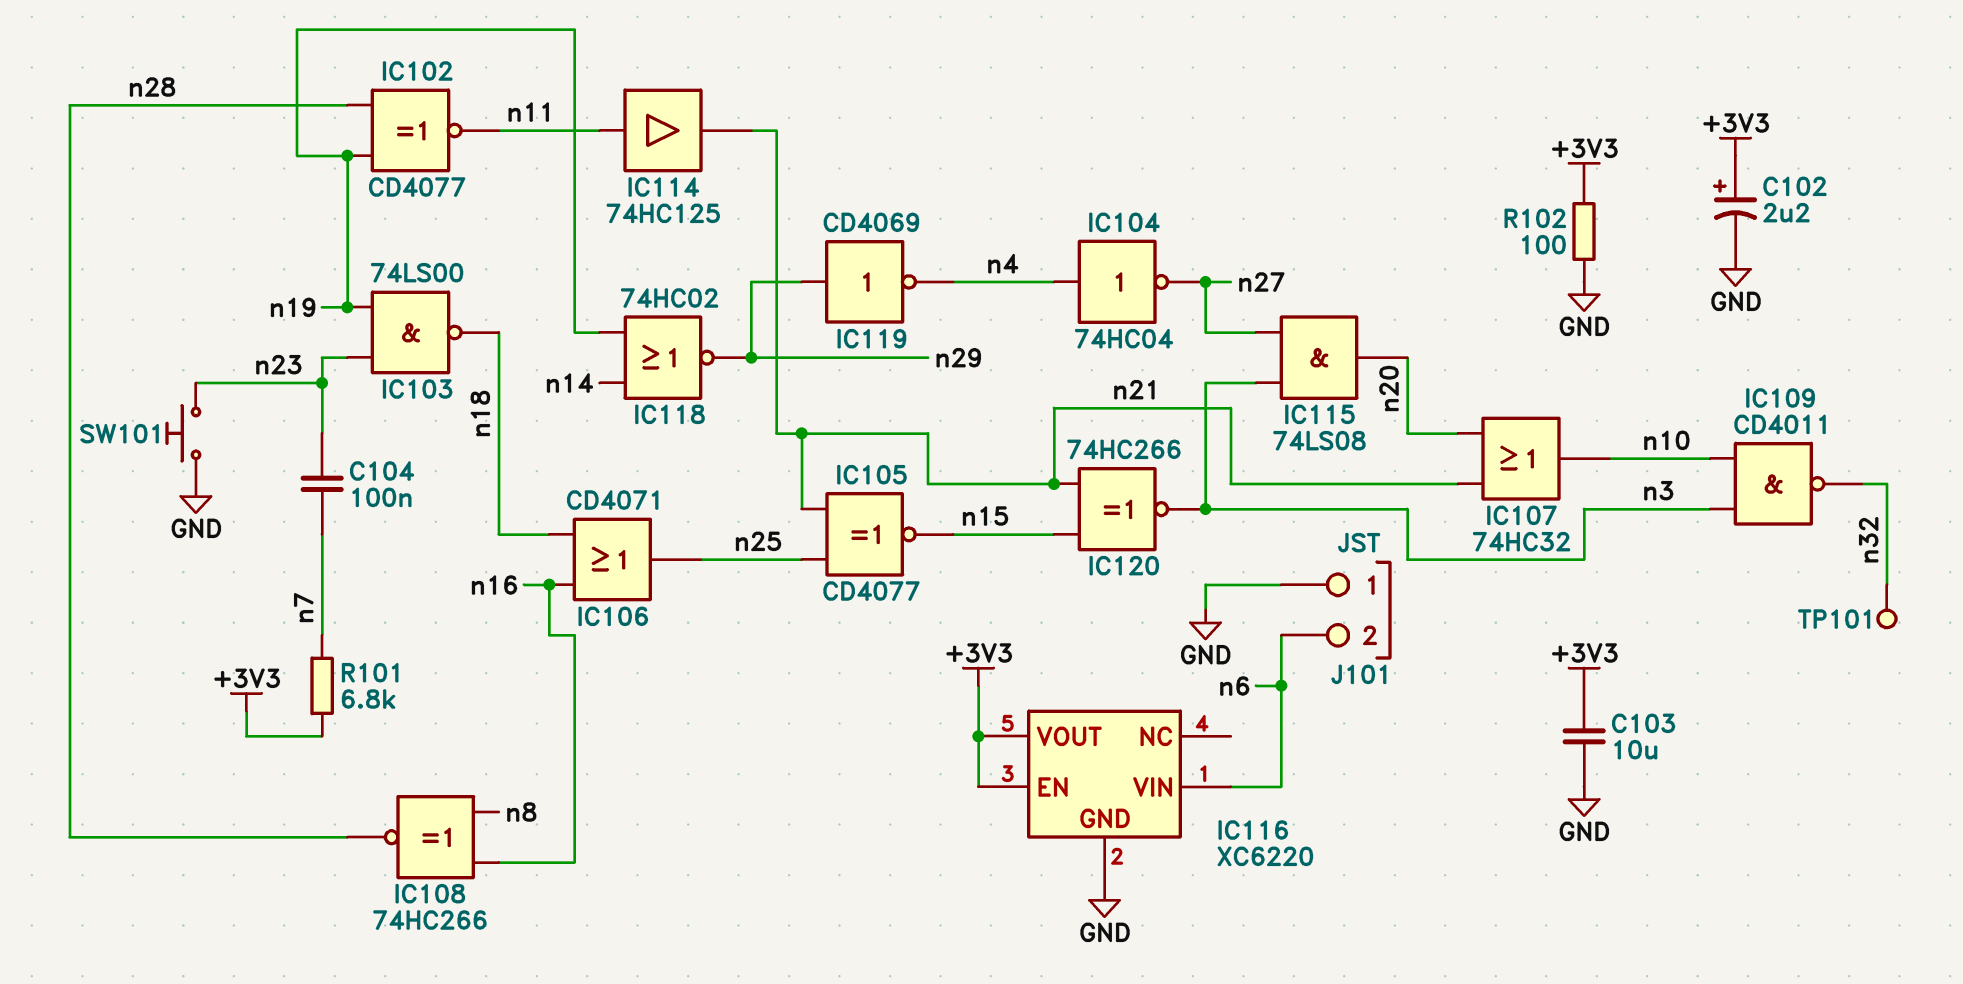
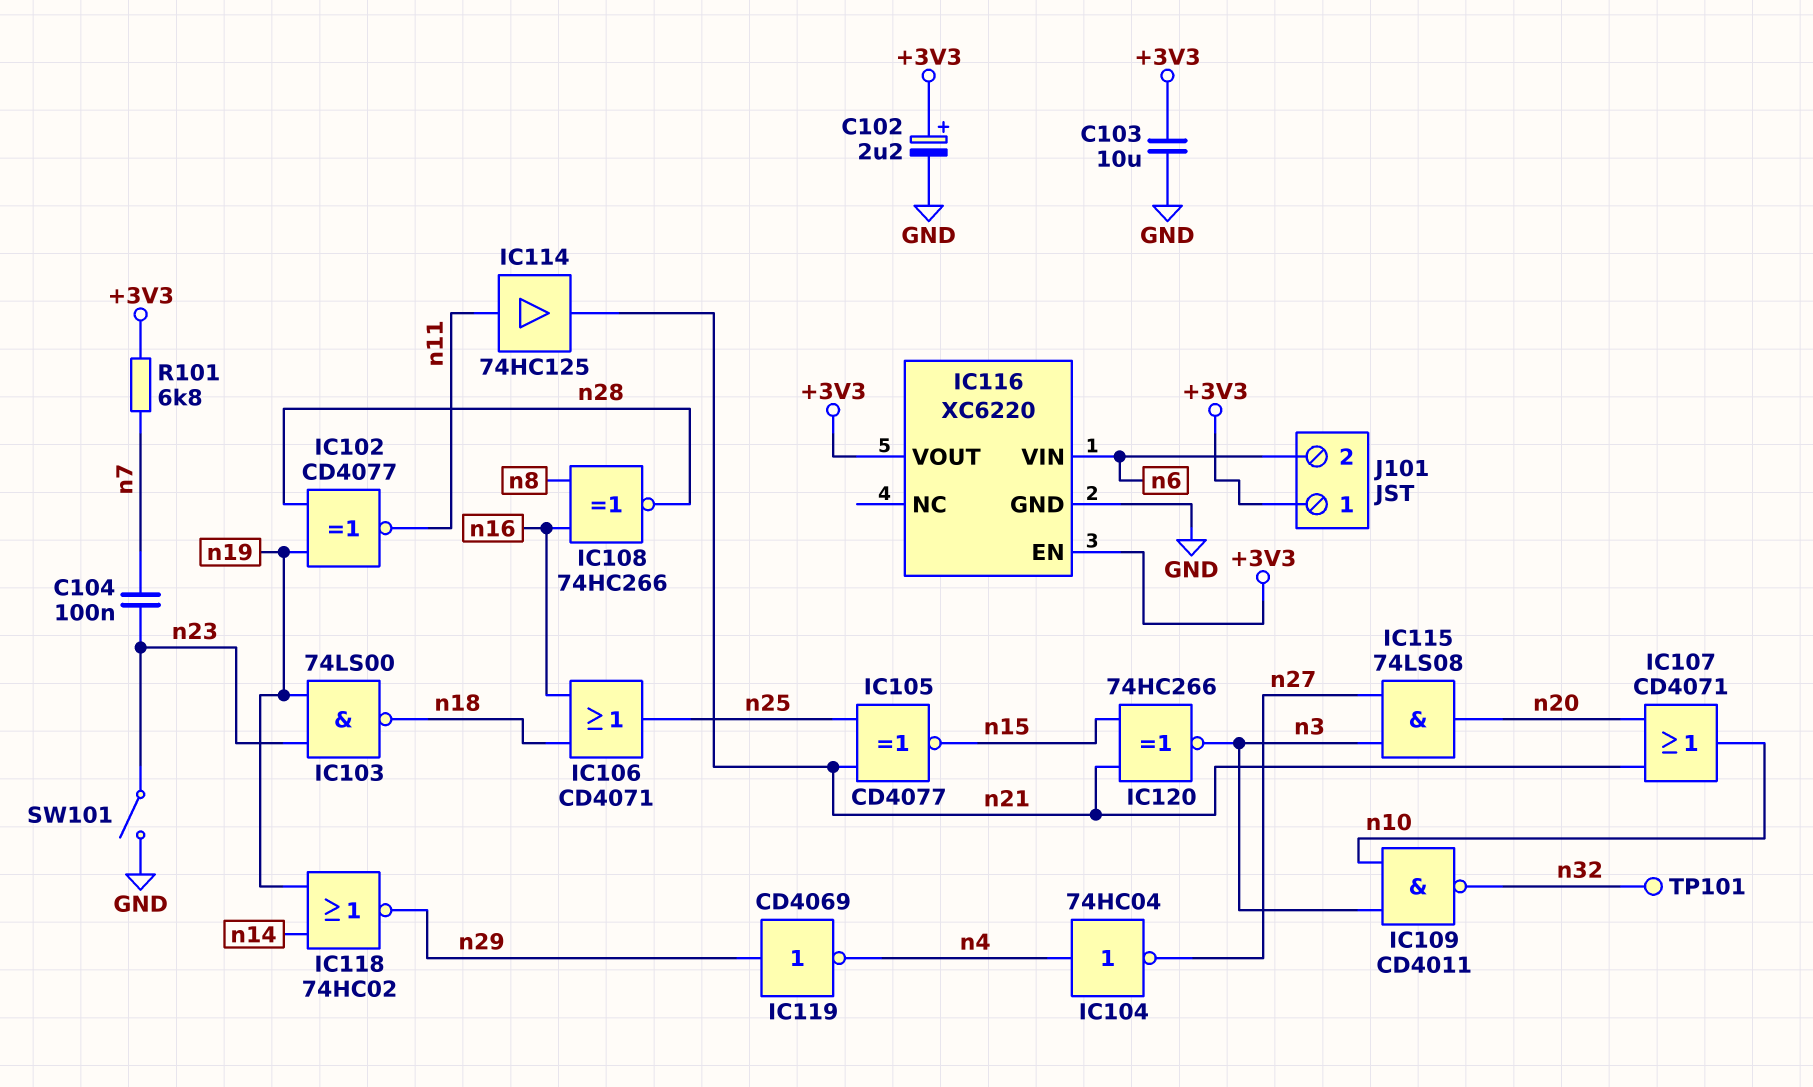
IC107: OR 74HC32 (in n20, in n21, out n10) -> OR CD4071 (in n20, in n21, out n10)
J101 pin 1: GND -> +3V3
R102: 100 (+3V3, GND) -> none
SW101: button (GND, n23) -> switch (GND, n23)

